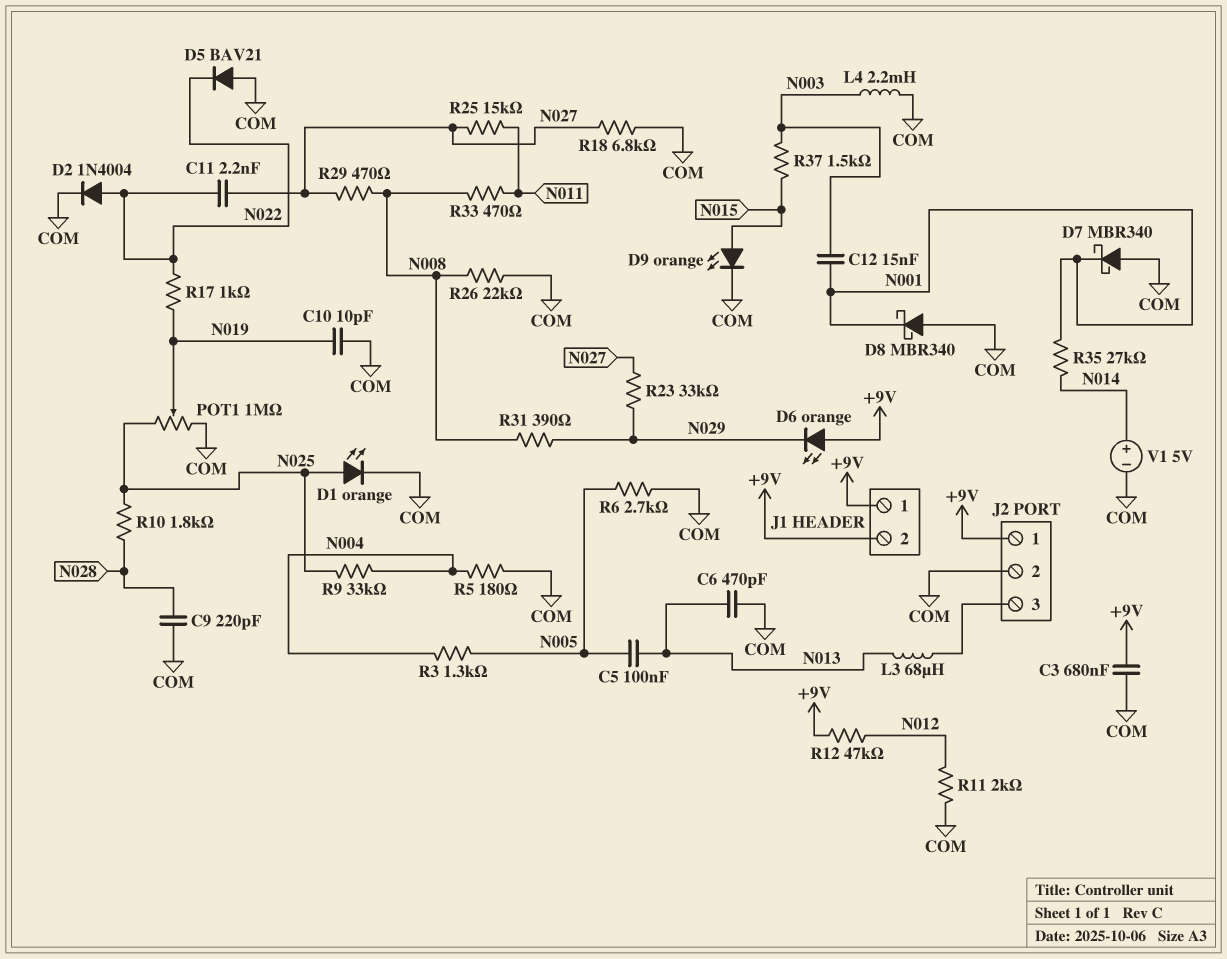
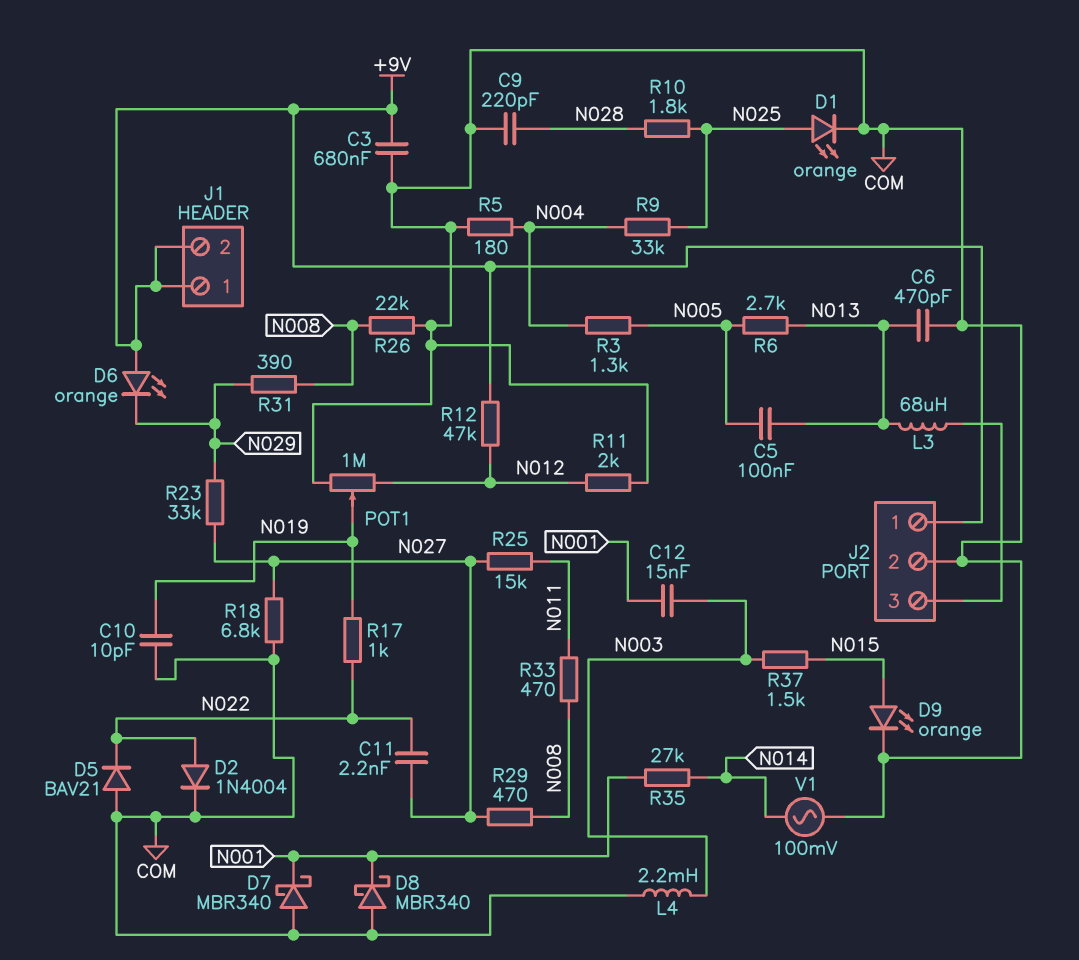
POT1: 1M (COM, N025, wiper N019) -> 1M (COM, N012, wiper N019)
R6: 2.7k (COM, N005) -> 2.7k (N005, N013)
V1: 5V (plus N014, minus COM) -> AC 100mV (COM, N014)

